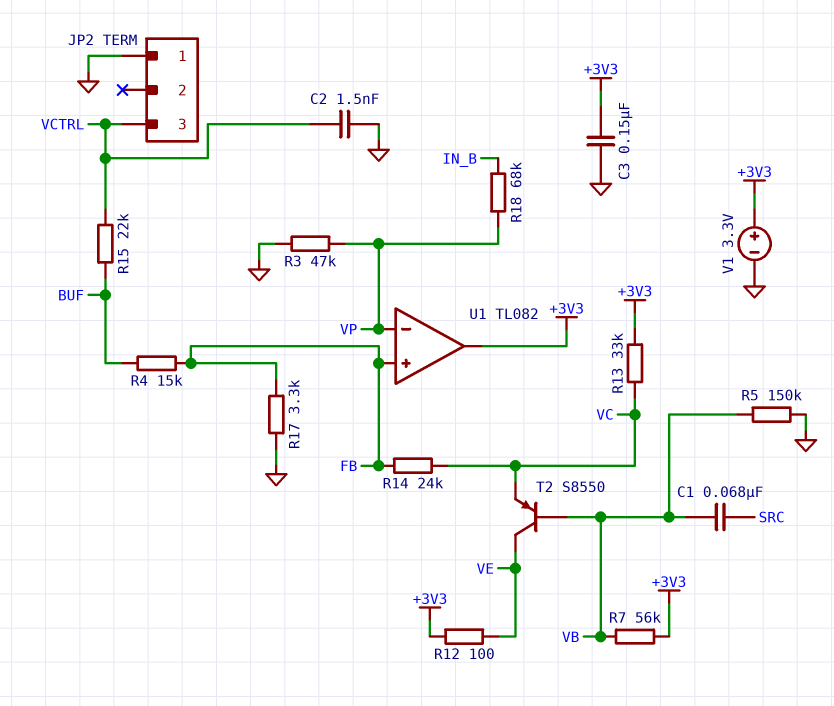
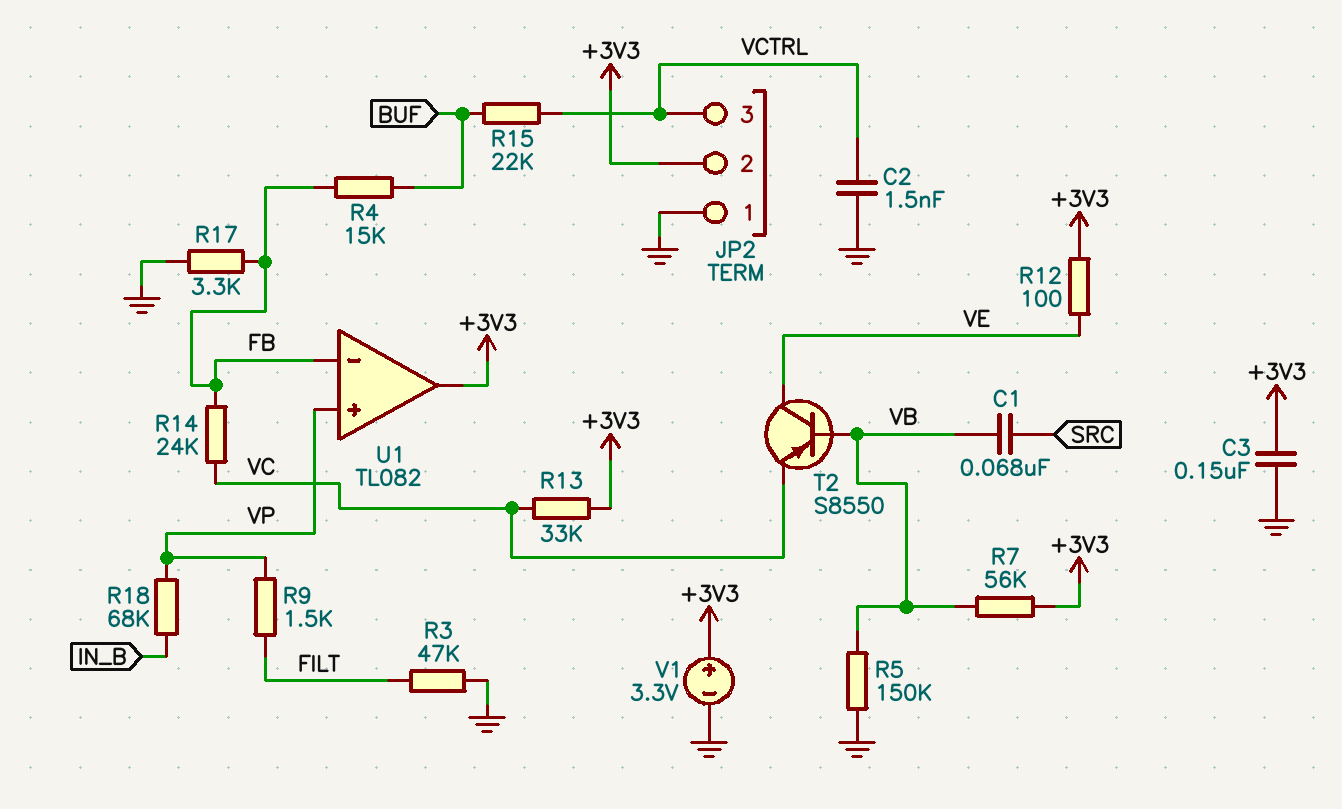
JP2 pin 2: none -> +3V3
R3: 47k (GND, VP) -> 47k (FILT, GND)
R9: none -> 1.5k (FILT, VP)
U1 pin in+: FB -> VP
U1 pin in-: VP -> FB

